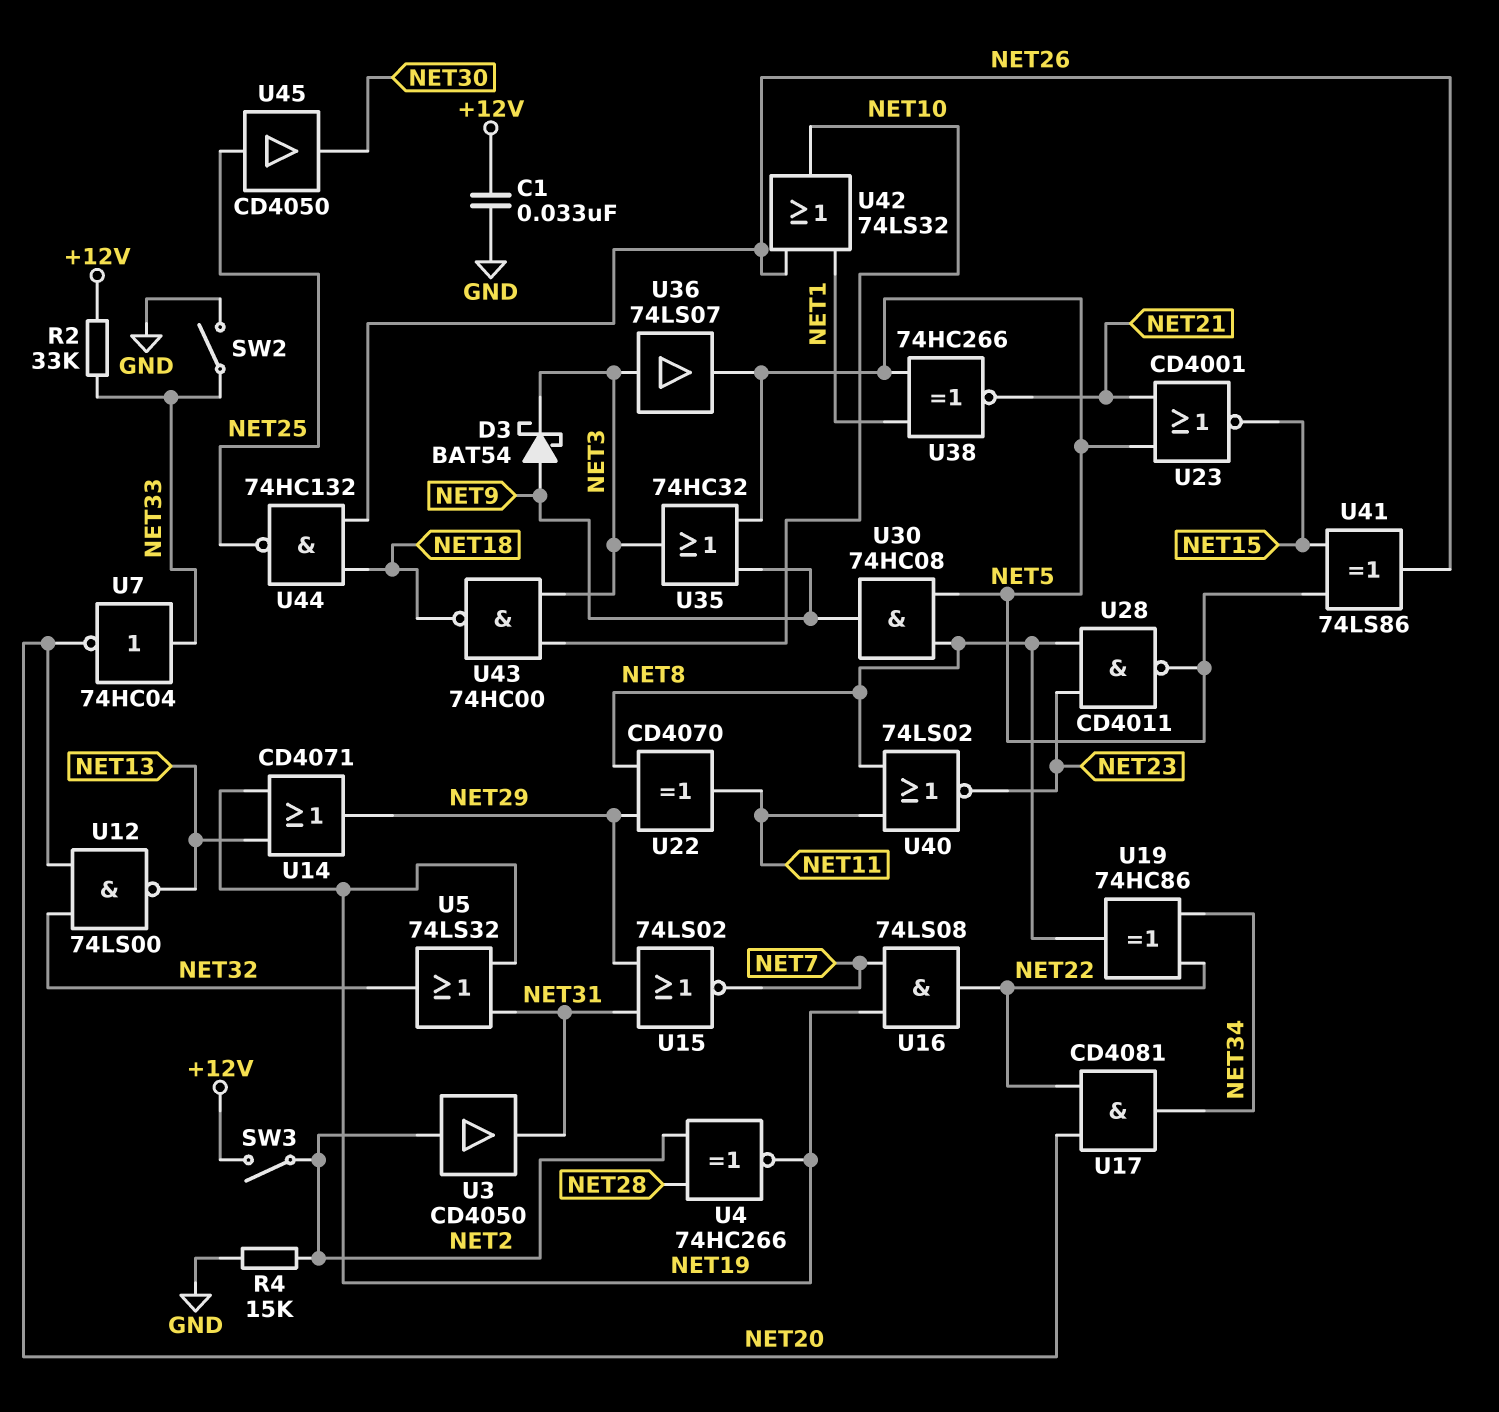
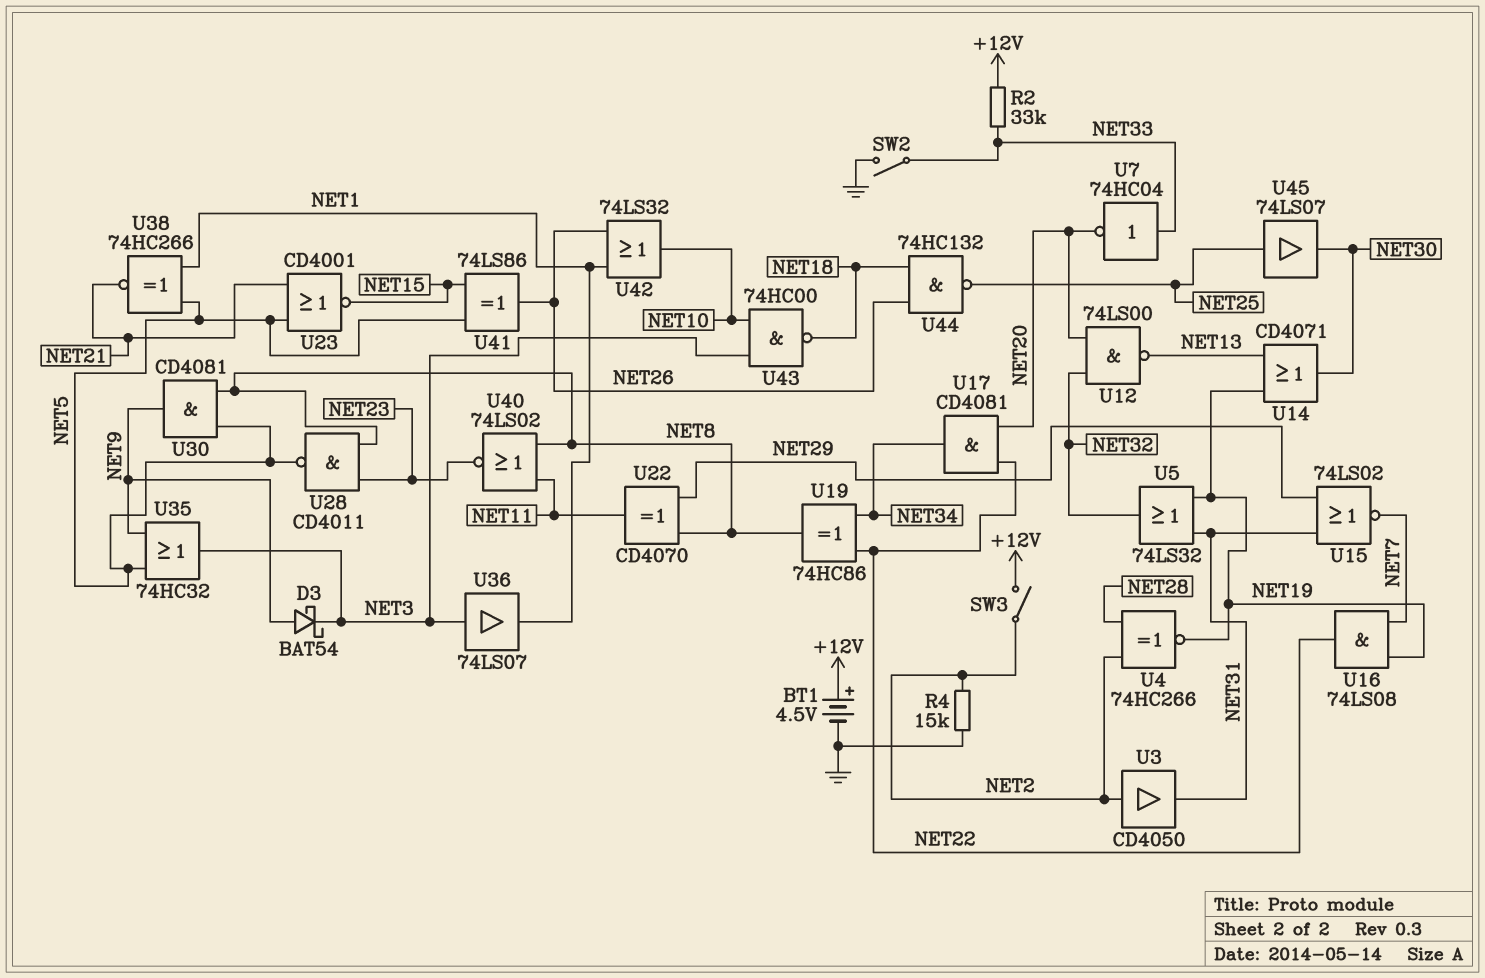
BT1: none -> 4.5V (plus +12V, minus GND)
C1: 33nF (+12V, GND) -> none
U14: OR CD4071 (in NET13, in NET19, out NET29) -> OR CD4071 (in NET13, in NET19, out NET30)
U30: AND 74HC08 (in NET5, in NET8, out NET9) -> AND CD4081 (in NET5, in NET8, out NET9)
U36: buffer 74LS07 (in NET3, out NET5) -> buffer 74LS07 (in NET3, out NET1)
U45: buffer CD4050 (in NET25, out NET30) -> buffer 74LS07 (in NET25, out NET30)

